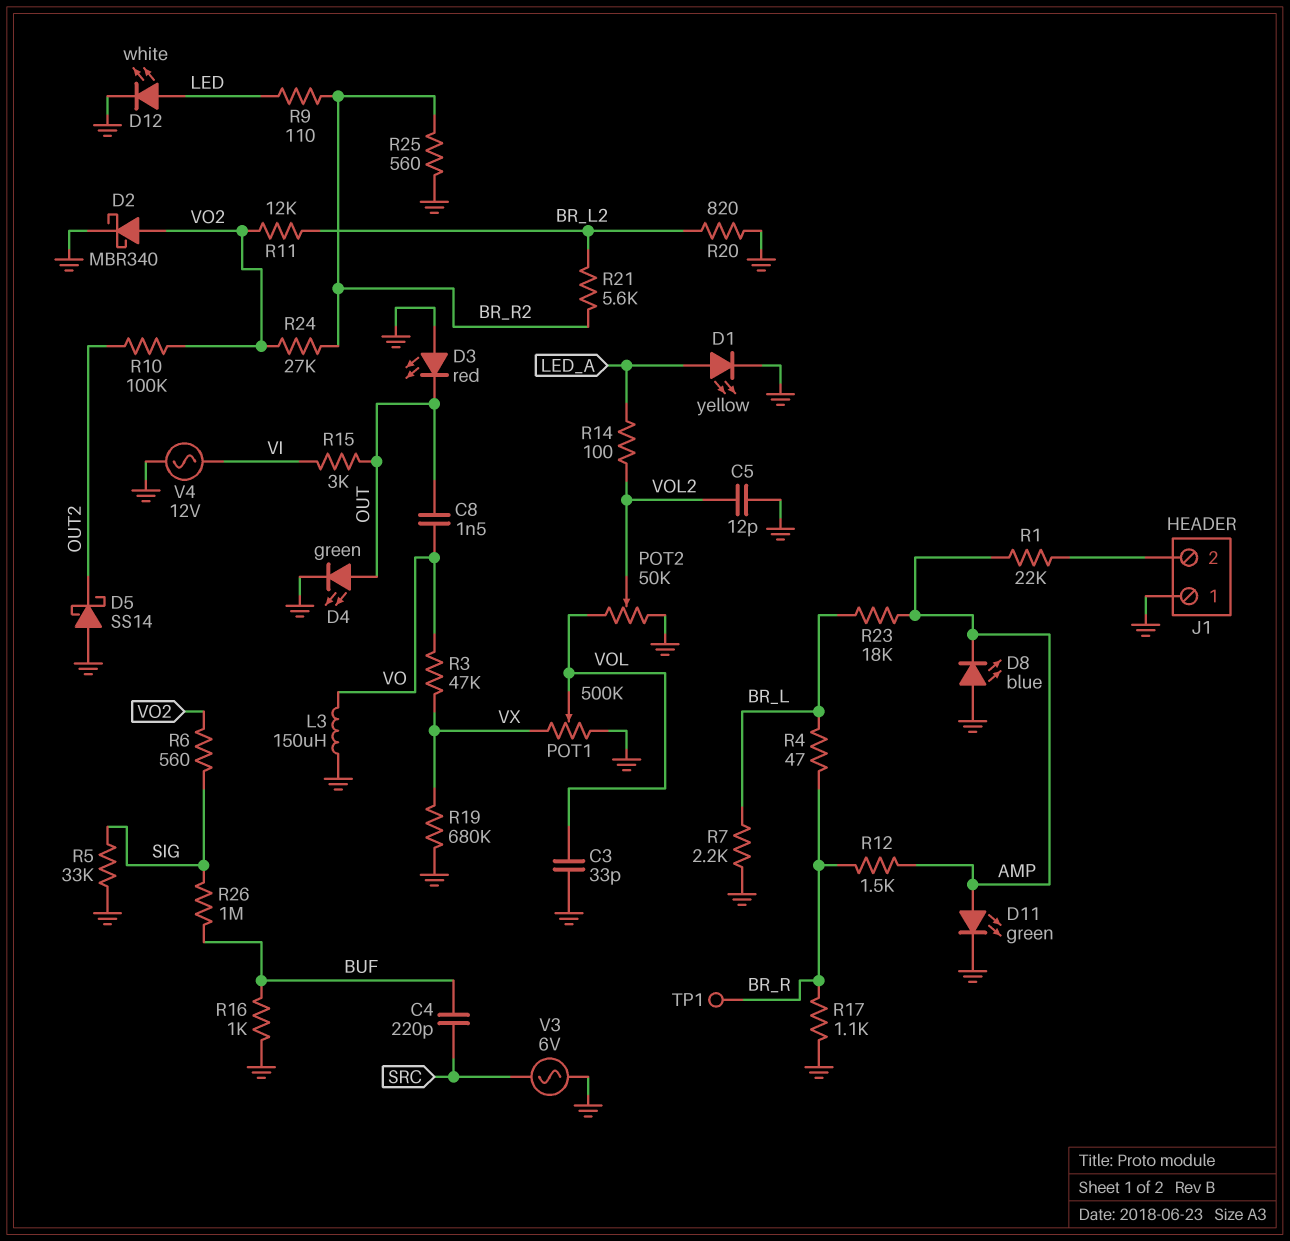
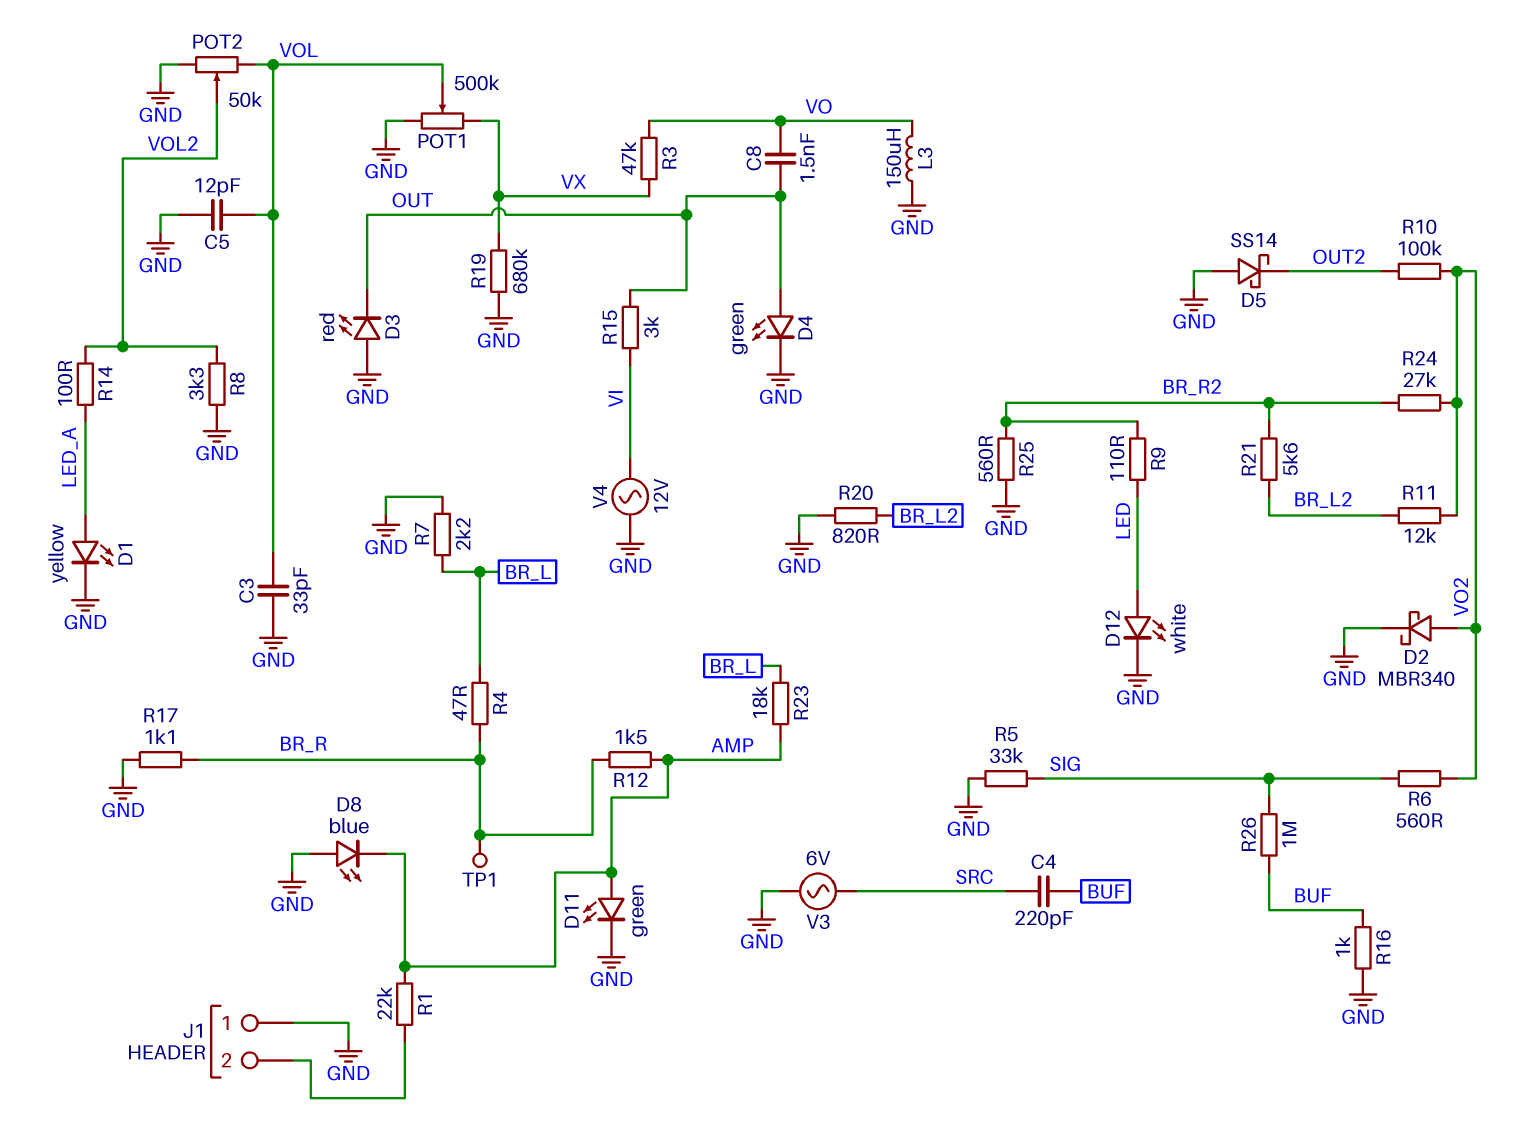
C5: 12pF (GND, VOL2) -> 12pF (GND, VOL)
R8: none -> 3.3k (GND, VOL2)

